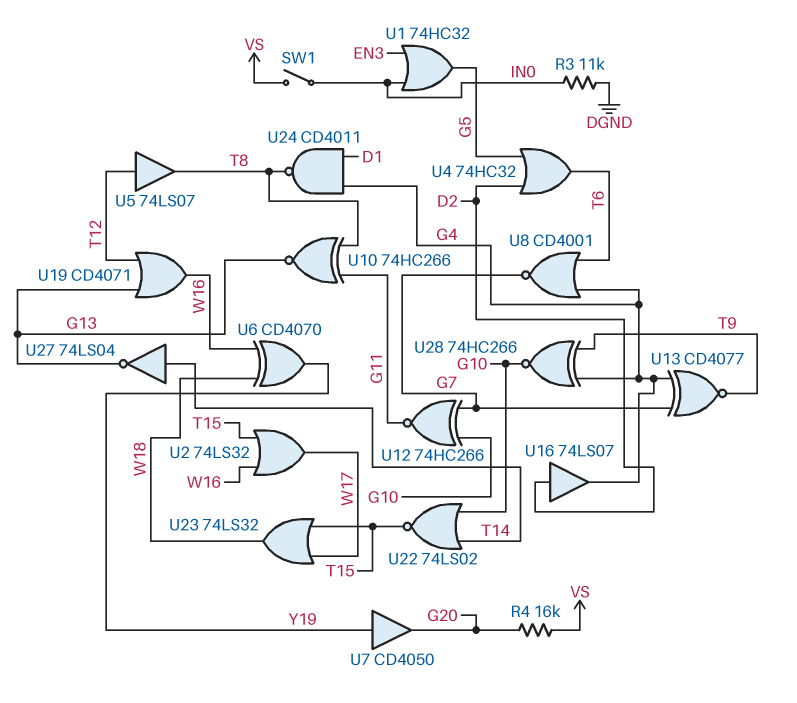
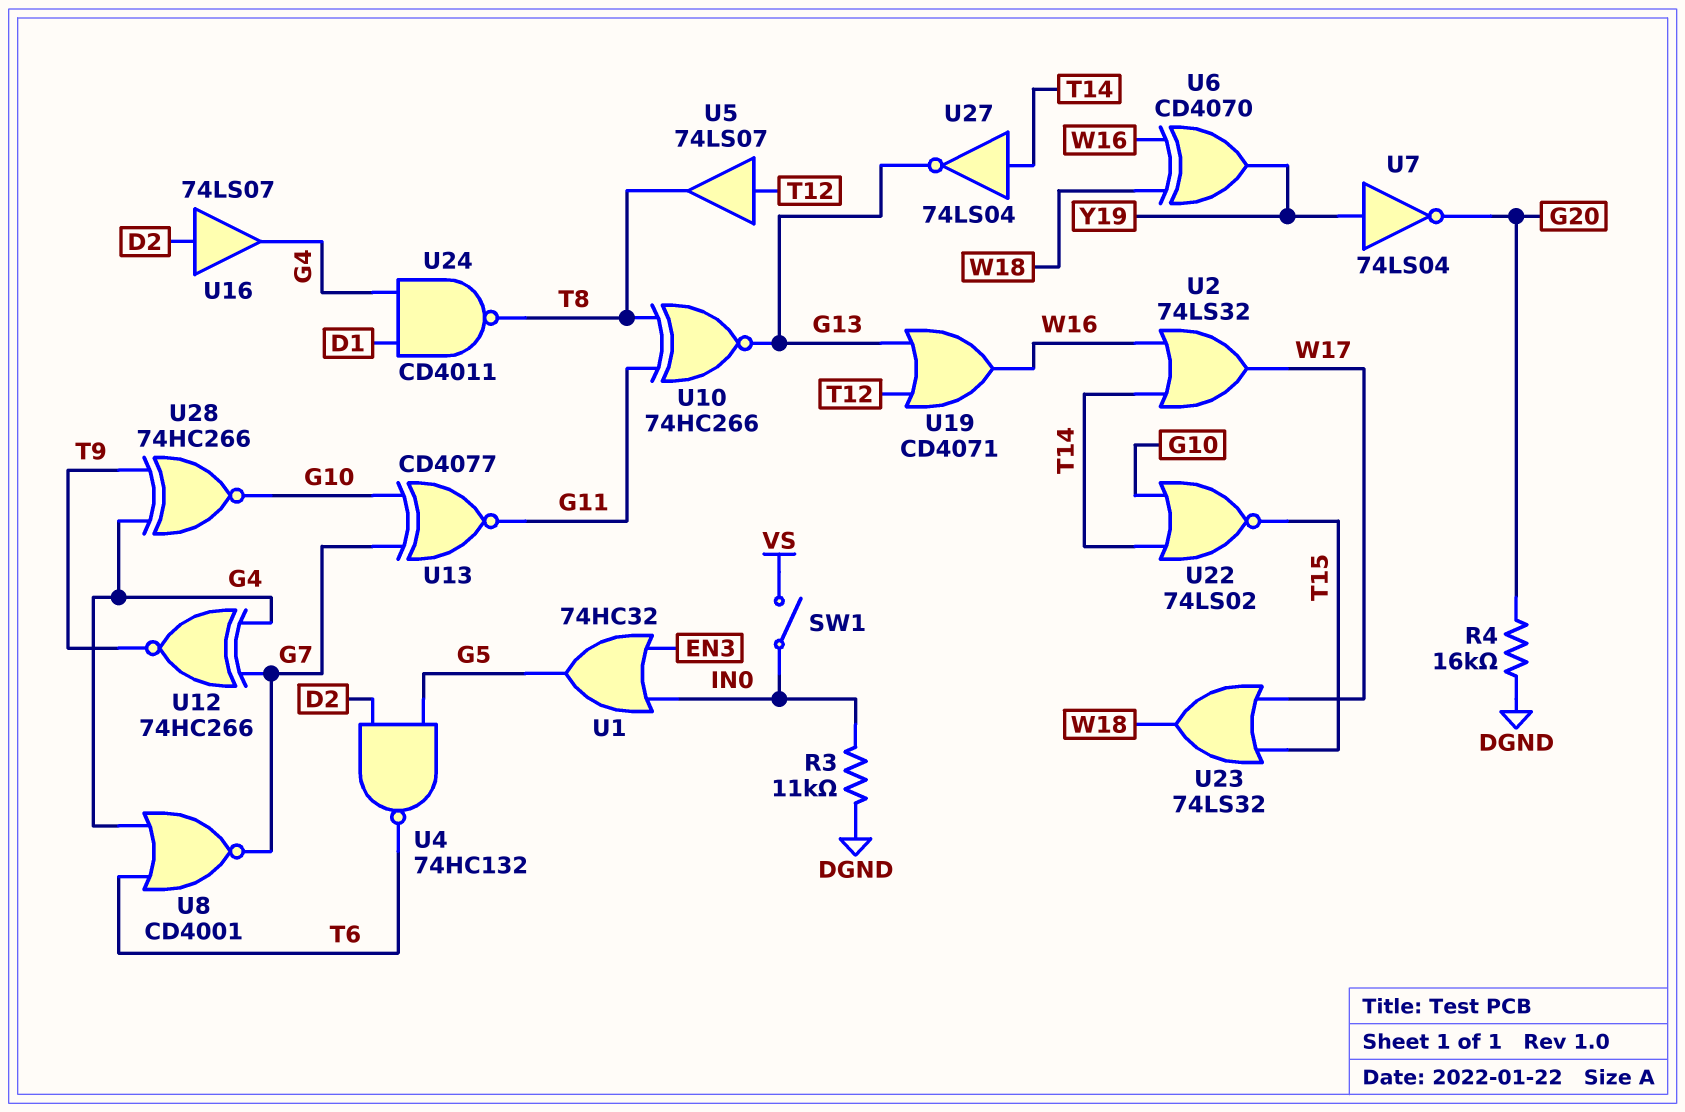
R4: 16k (G20, VS) -> 16k (DGND, G20)
U2: OR 74LS32 (in T15, in W16, out W17) -> OR 74LS32 (in T14, in W16, out W17)
U4: OR 74HC32 (in D2, in G5, out T6) -> NAND 74HC132 (in D2, in G5, out T6)
U7: buffer CD4050 (in Y19, out G20) -> NOT 74LS04 (in Y19, out G20)
U12: XNOR 74HC266 (in G7, in G10, out G11) -> XNOR 74HC266 (in G4, in G7, out T9)
U13: XNOR CD4077 (in G4, in G7, out T9) -> XNOR CD4077 (in G7, in G10, out G11)

